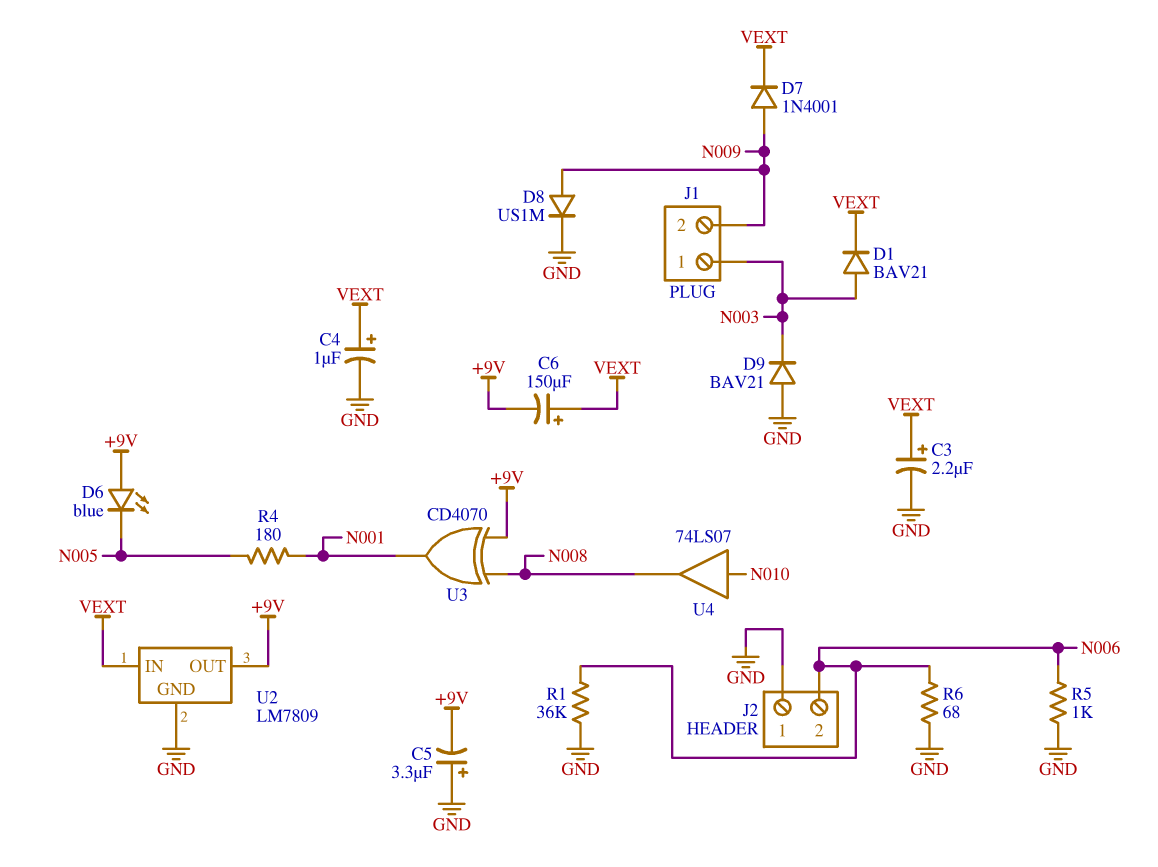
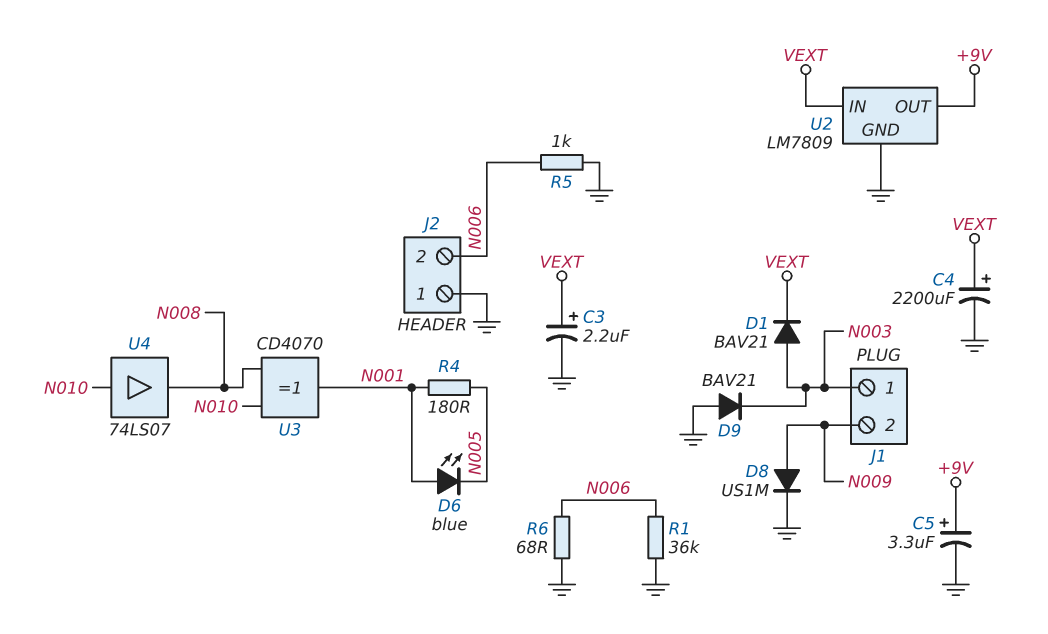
C4: 1uF (plus VEXT, minus GND) -> 2200uF (plus VEXT, minus GND)
C5: 3.3uF (plus GND, minus +9V) -> 3.3uF (plus +9V, minus GND)
C6: 150uF (plus VEXT, minus +9V) -> none
D6: LED blue (A +9V, K N005) -> LED blue (A N001, K N005)
D7: diode 1N4001 (A N009, K VEXT) -> none
U3: XOR CD4070 (in +9V, in N008, out N001) -> XOR CD4070 (in N008, in N010, out N001)

